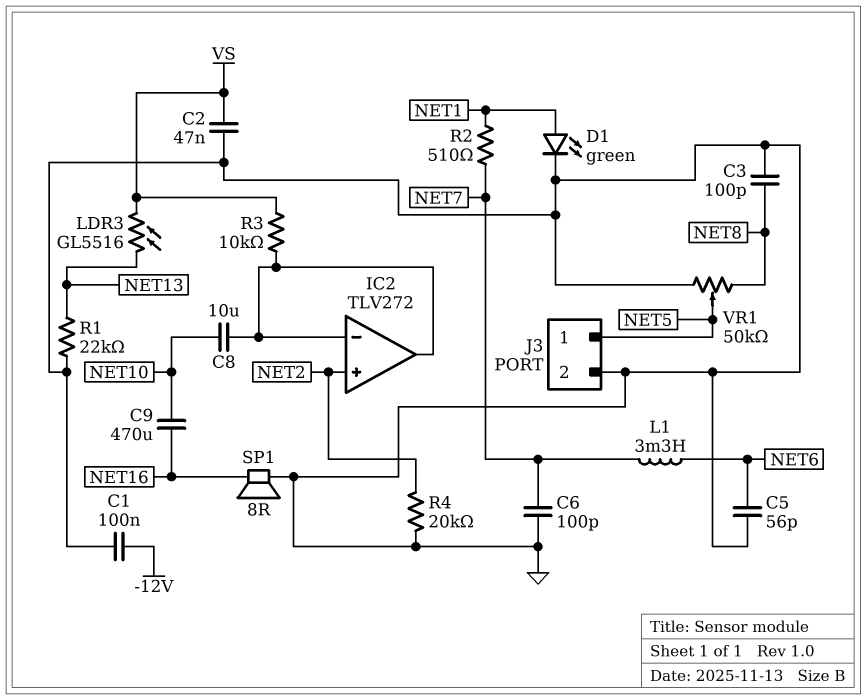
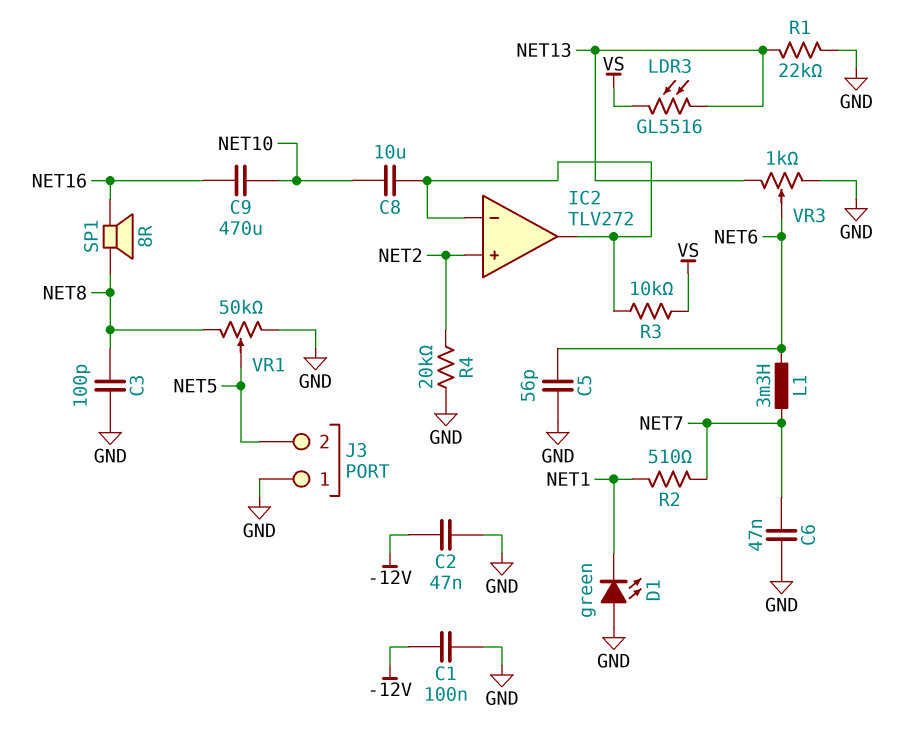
C2: 47nF (GND, VS) -> 47nF (-12V, GND)
C6: 100pF (GND, NET7) -> 47nF (GND, NET7)
D1: LED green (A NET1, K GND) -> LED green (A GND, K NET1)
J3 pin 1: NET5 -> GND
J3 pin 2: GND -> NET5
SP1: speaker 8R (GND, NET16) -> speaker 8R (NET8, NET16)
VR3: none -> 1k (GND, NET13, wiper NET6)

